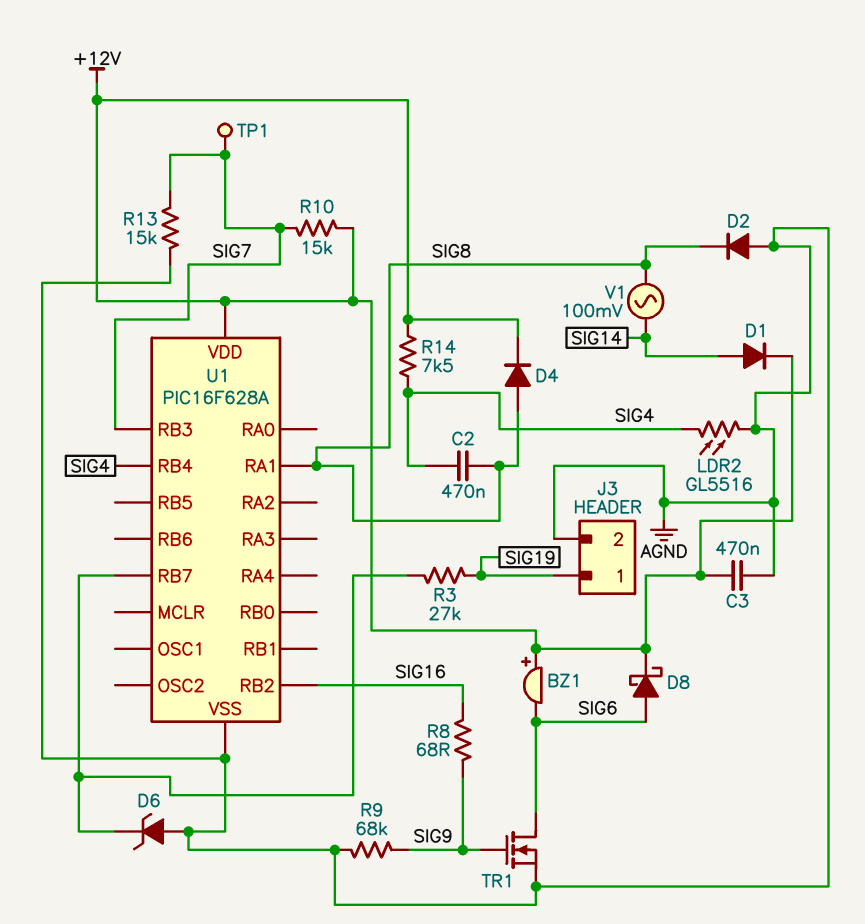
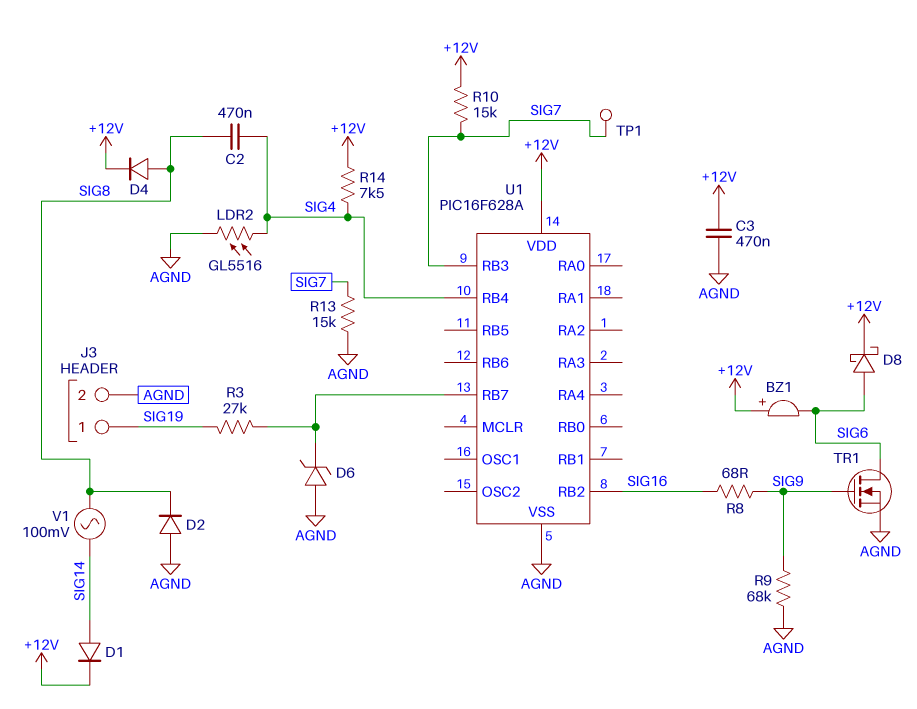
U1 pin RA1: SIG8 -> none

